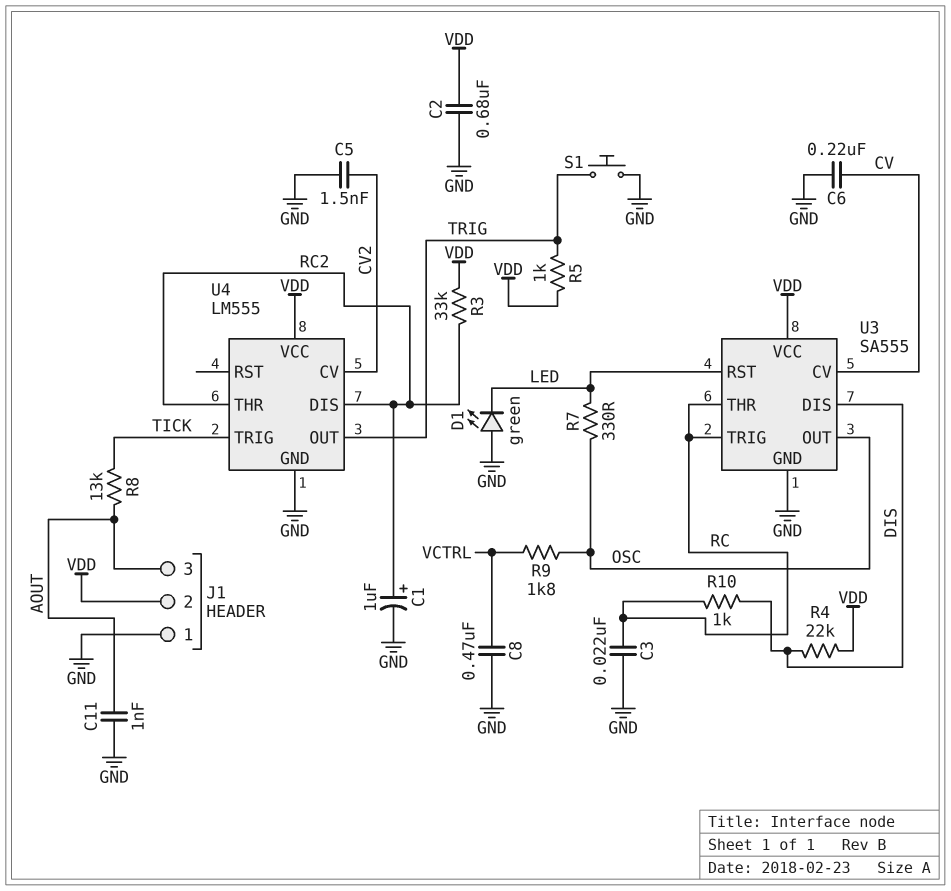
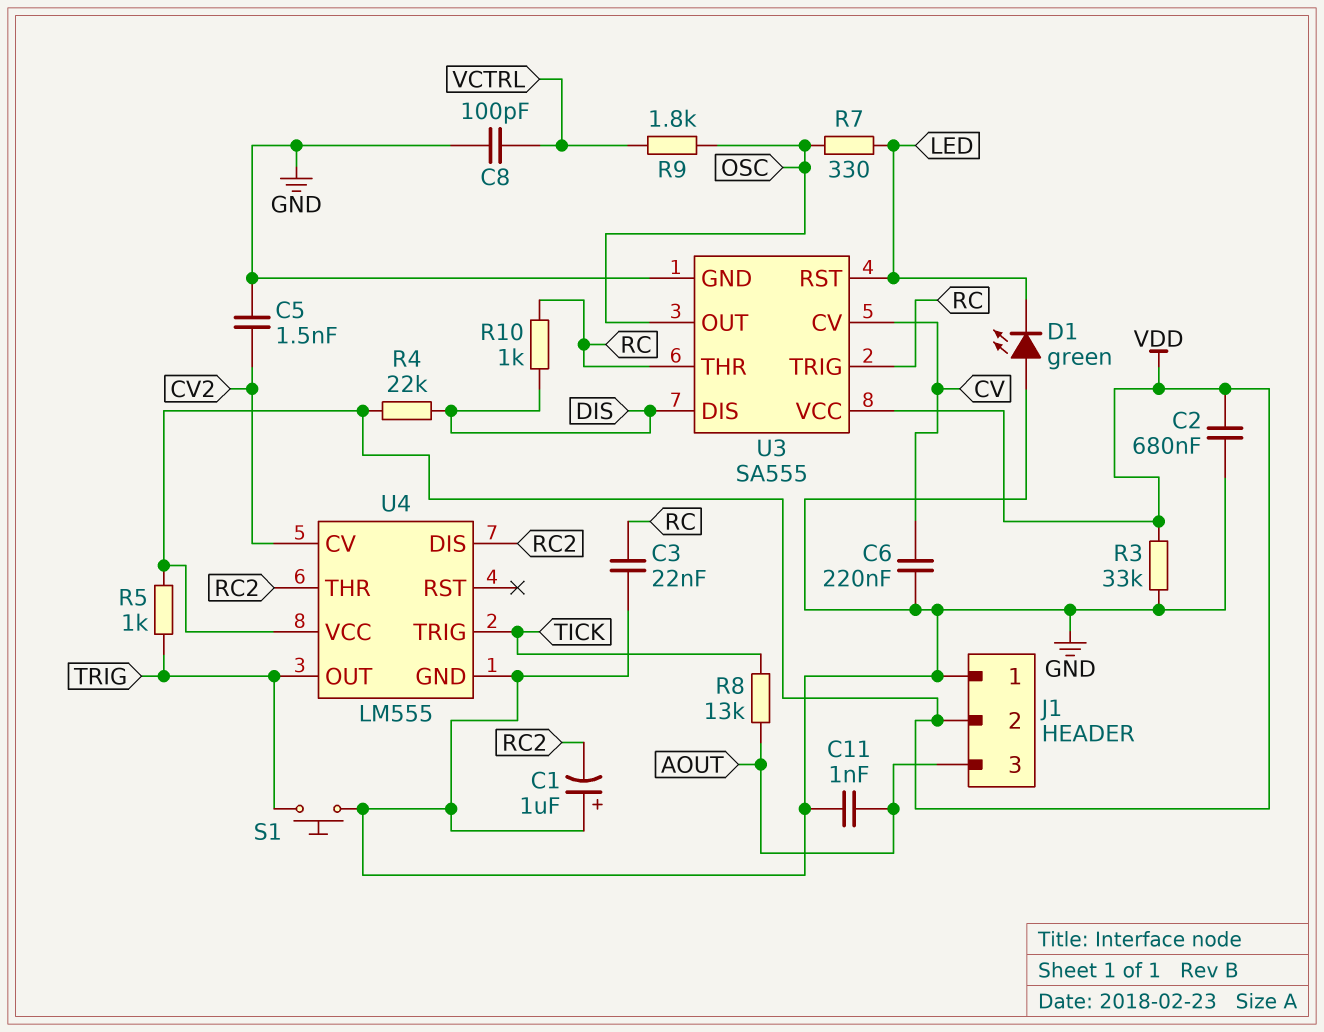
C1: 1uF (plus RC2, minus GND) -> 1uF (plus GND, minus RC2)
C8: 470nF (GND, VCTRL) -> 100pF (GND, VCTRL)
R3: 33k (RC2, VDD) -> 33k (GND, VDD)

